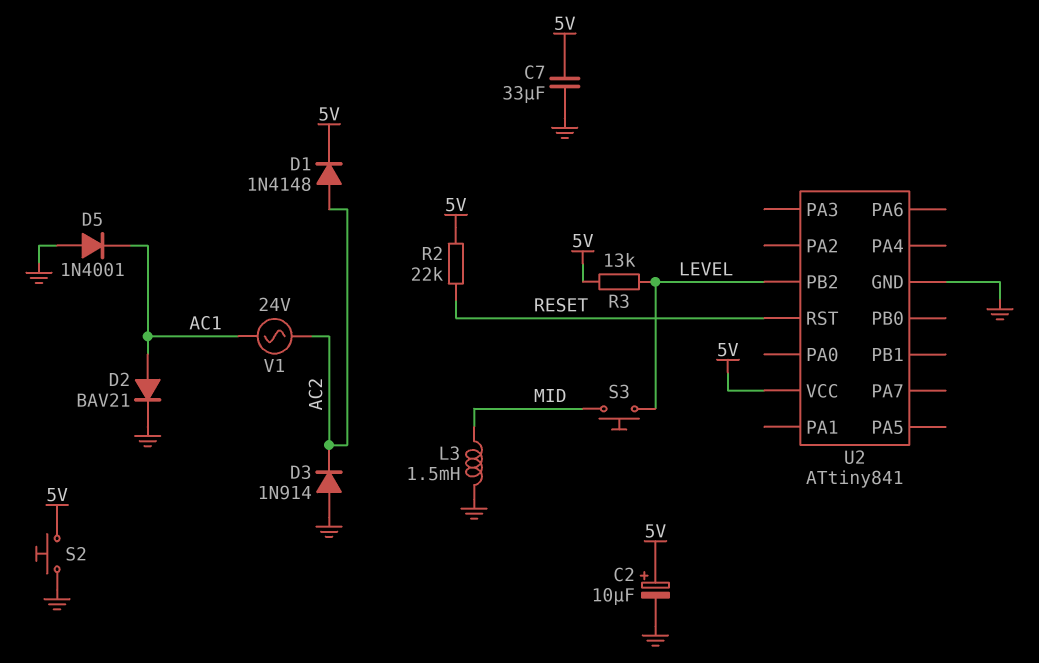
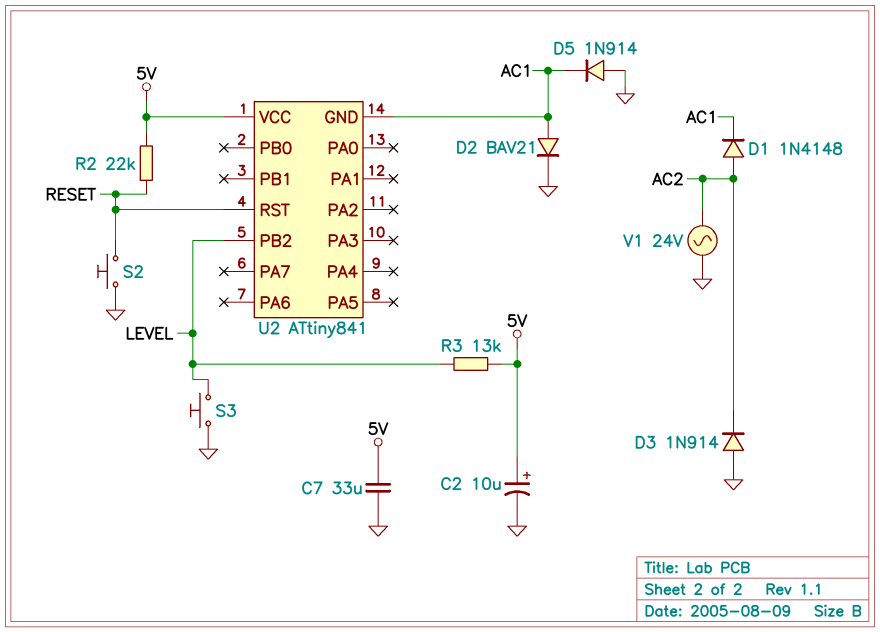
D1: diode 1N4148 (A AC2, K 5V) -> diode 1N4148 (A AC2, K AC1)
D5: diode 1N4001 (A GND, K AC1) -> diode 1N914 (A GND, K AC1)
L3: 1.5mH (GND, MID) -> none
S2: button (5V, GND) -> button (GND, RESET)
S3: button (LEVEL, MID) -> button (GND, LEVEL)
U2 pin GND: GND -> AC1
V1: AC 24V (AC1, AC2) -> AC 24V (AC2, GND)

